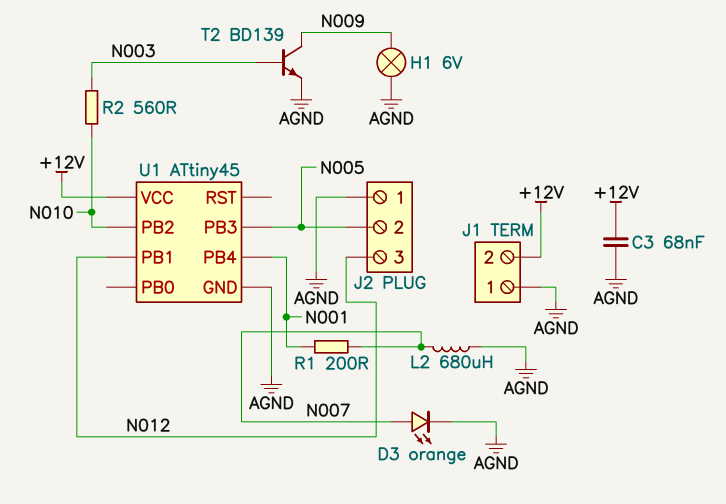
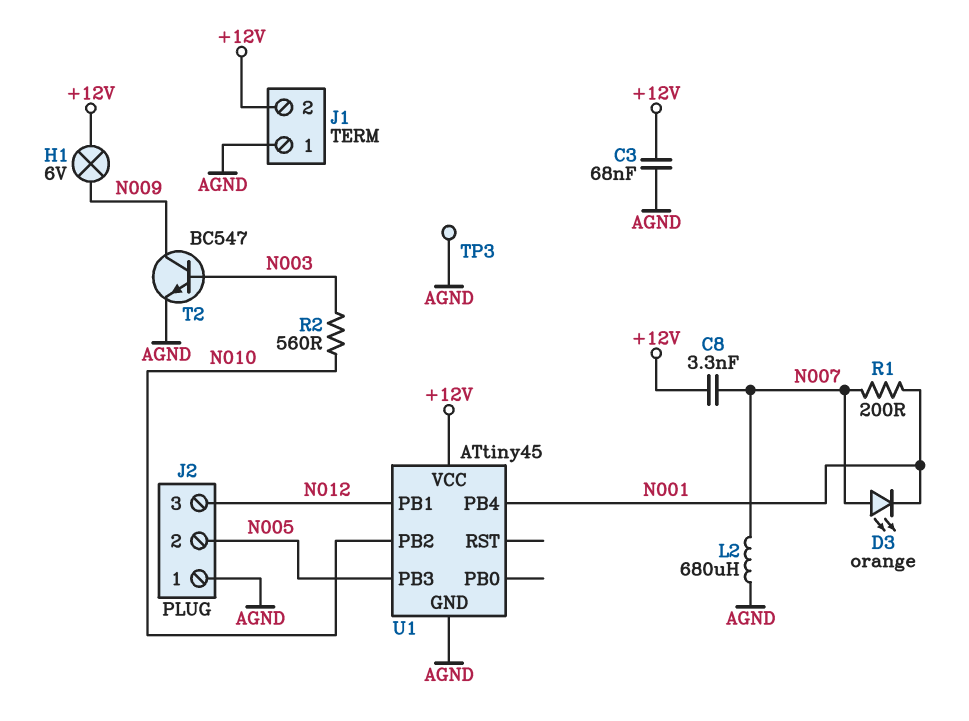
C8: none -> 3.3nF (+12V, N007)
D3: LED orange (A N007, K AGND) -> LED orange (A N007, K N001)
H1: lamp 6V (AGND, N009) -> lamp 6V (+12V, N009)
T2: NPN BD139 (B N003, C N009, E AGND) -> NPN BC547 (B N003, C N009, E AGND)
TP3: none -> test point (AGND)

